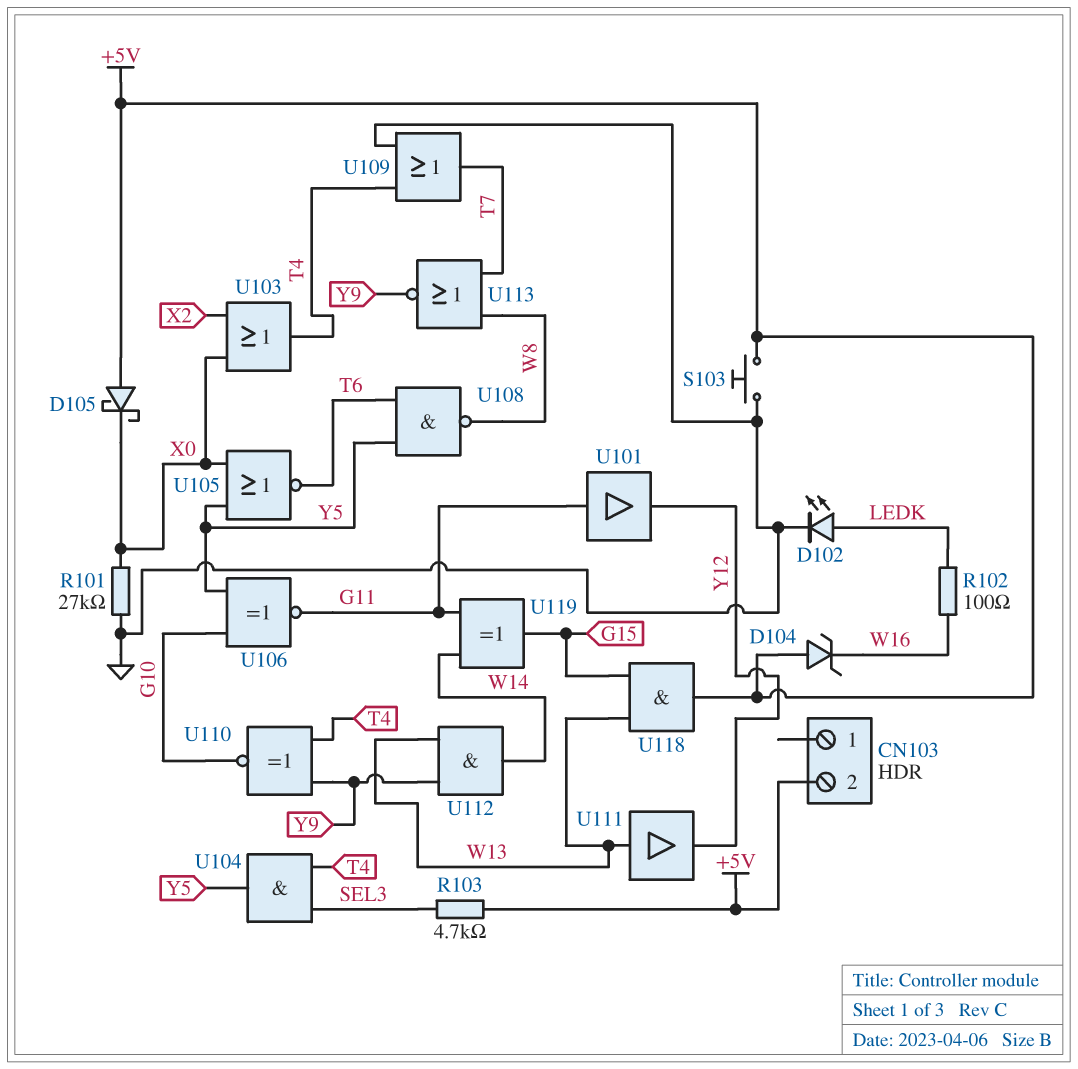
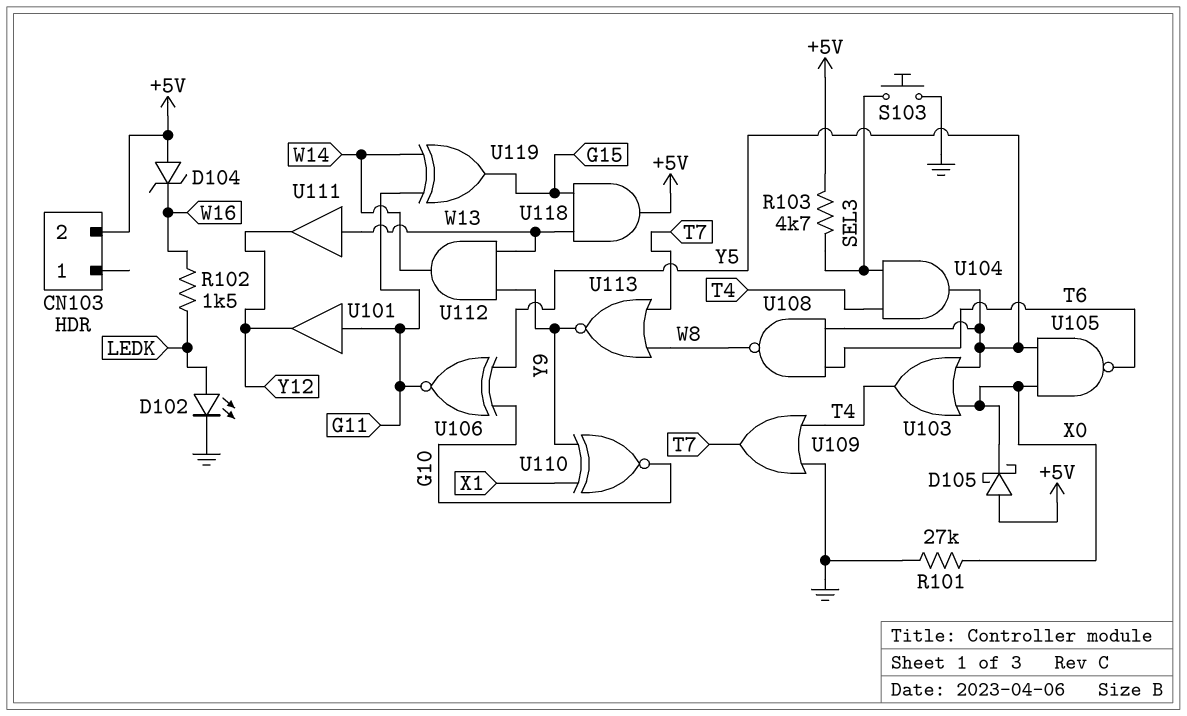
R102: 100 (LEDK, W16) -> 1.5k (LEDK, W16)
S103: button (+5V, GND) -> button (GND, SEL3)
U103: OR (in X0, in X2, out T4) -> OR (in X0, in Y5, out T4)
U105: NOR (in X0, in Y5, out T6) -> NAND (in X0, in Y5, out T6)
U110: XNOR (in T4, in Y9, out G10) -> XNOR (in X1, in Y9, out G10)

